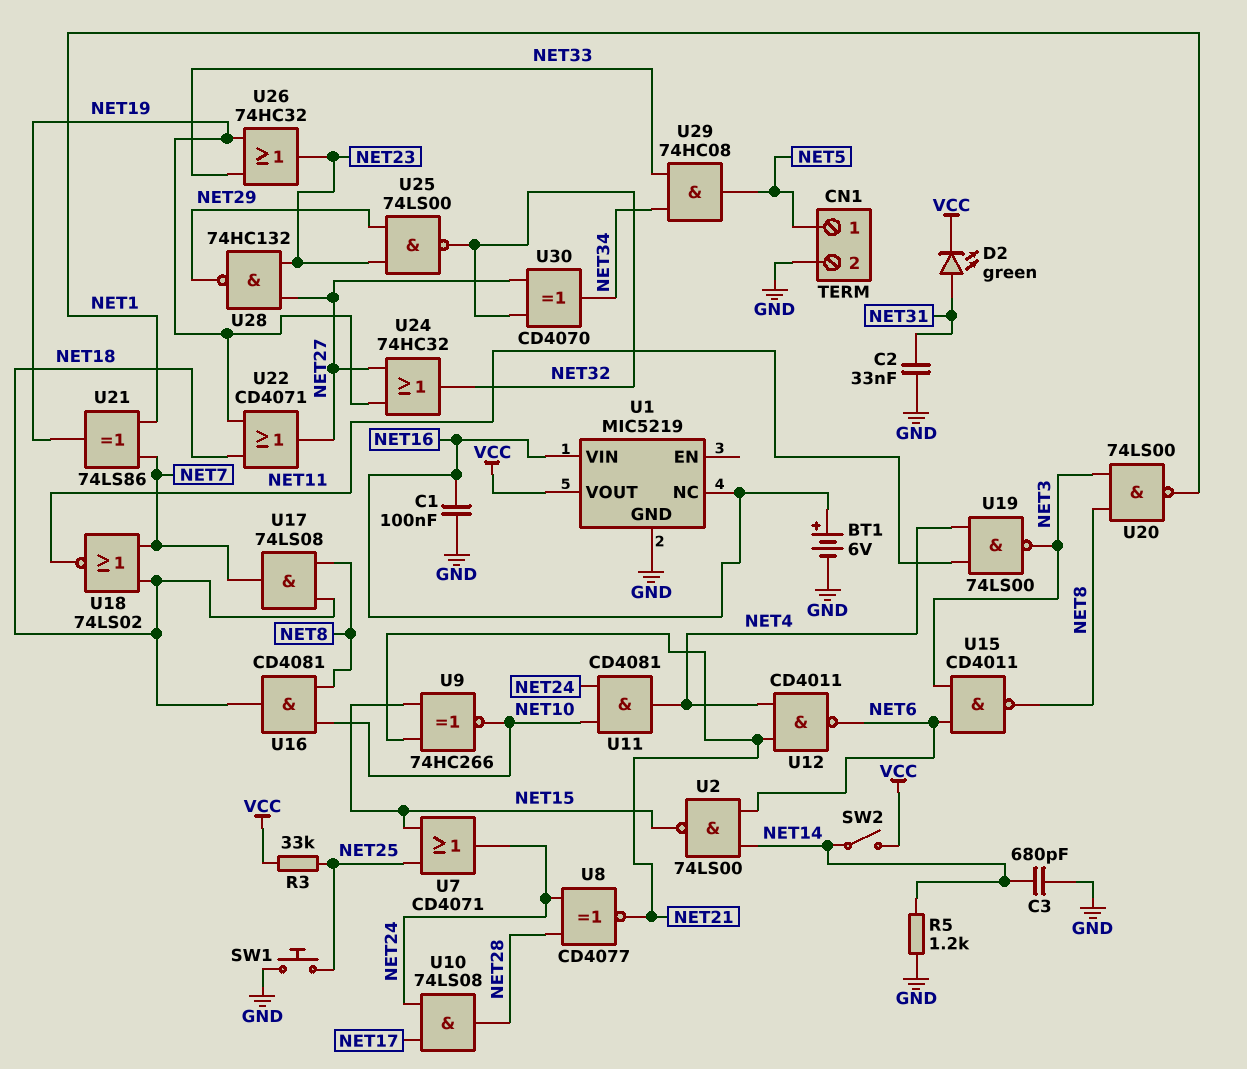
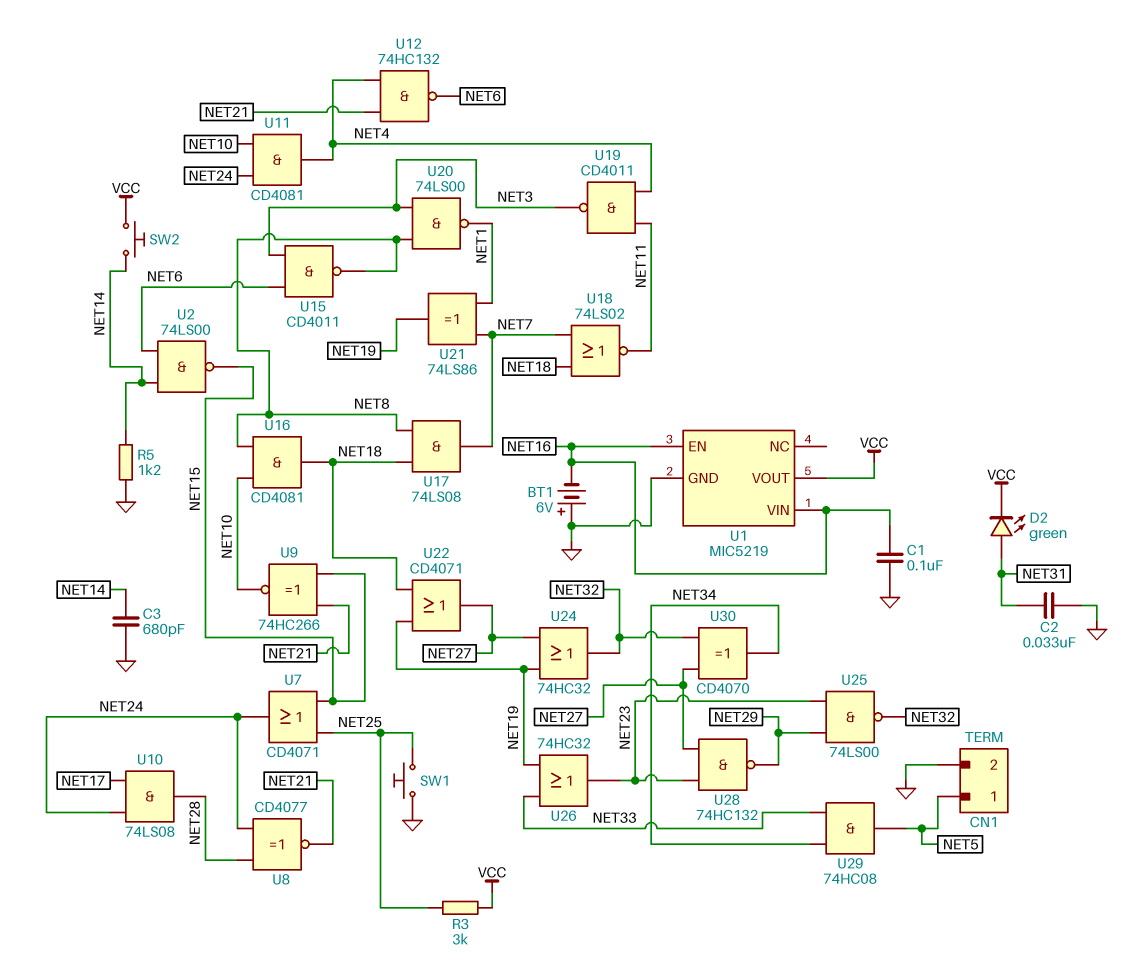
BT1: 6V (plus NET16, minus GND) -> 6V (plus GND, minus NET16)
R3: 33k (NET25, VCC) -> 3k (NET25, VCC)
SW2: switch (NET14, VCC) -> button (NET14, VCC)
U1 pin EN: none -> NET16
U1 pin NC: NET16 -> none
U12: NAND CD4011 (in NET4, in NET21, out NET6) -> NAND 74HC132 (in NET4, in NET21, out NET6)
U19: NAND 74LS00 (in NET4, in NET11, out NET3) -> NAND CD4011 (in NET4, in NET11, out NET3)

